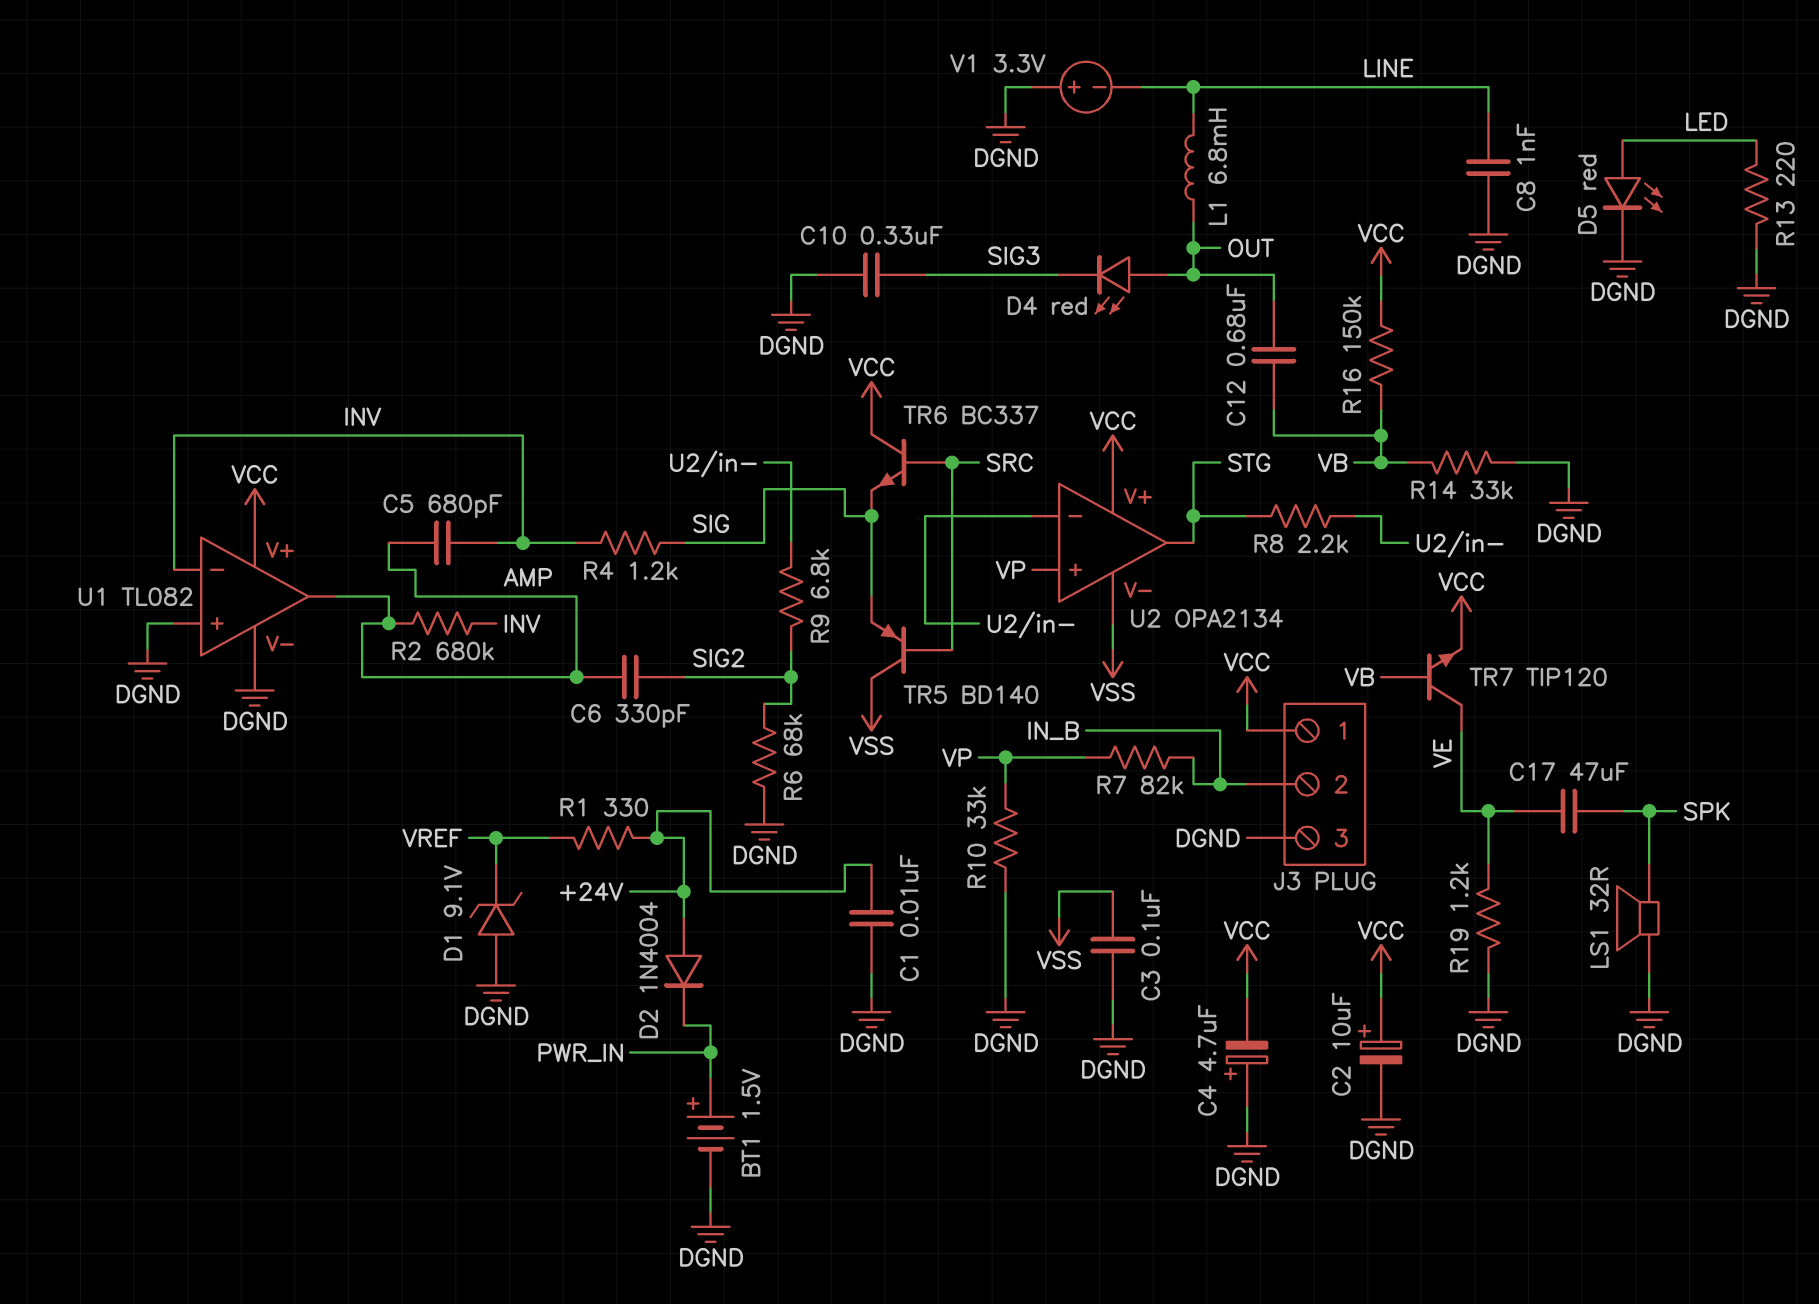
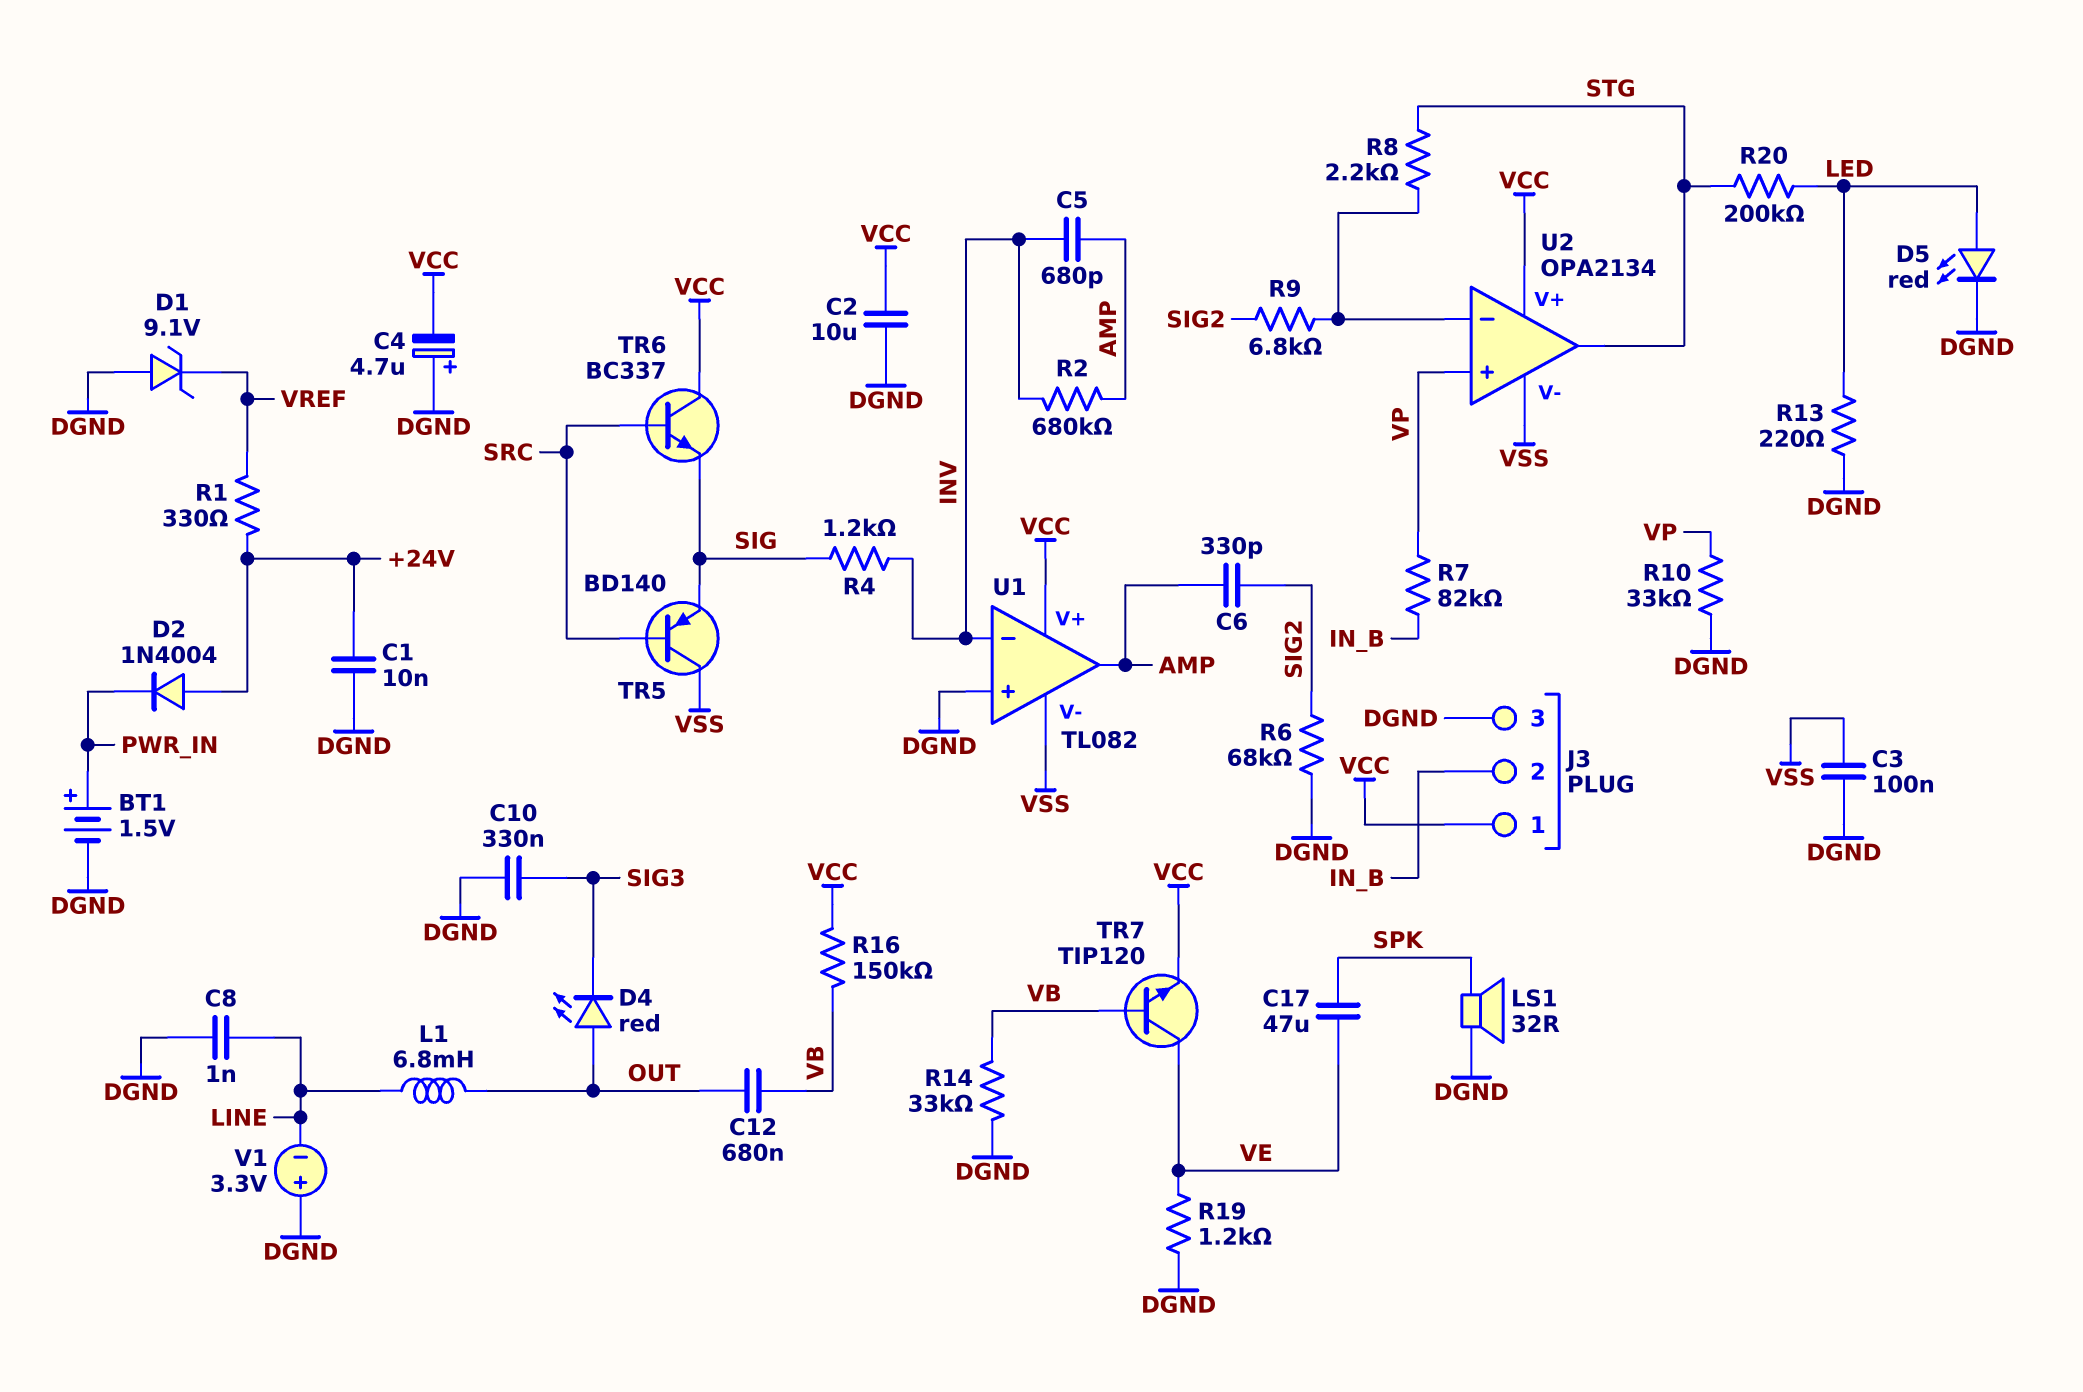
C2: 10uF (plus VCC, minus DGND) -> 10uF (DGND, VCC)
R20: none -> 200k (LED, STG)
U1 pin V-: DGND -> VSS

